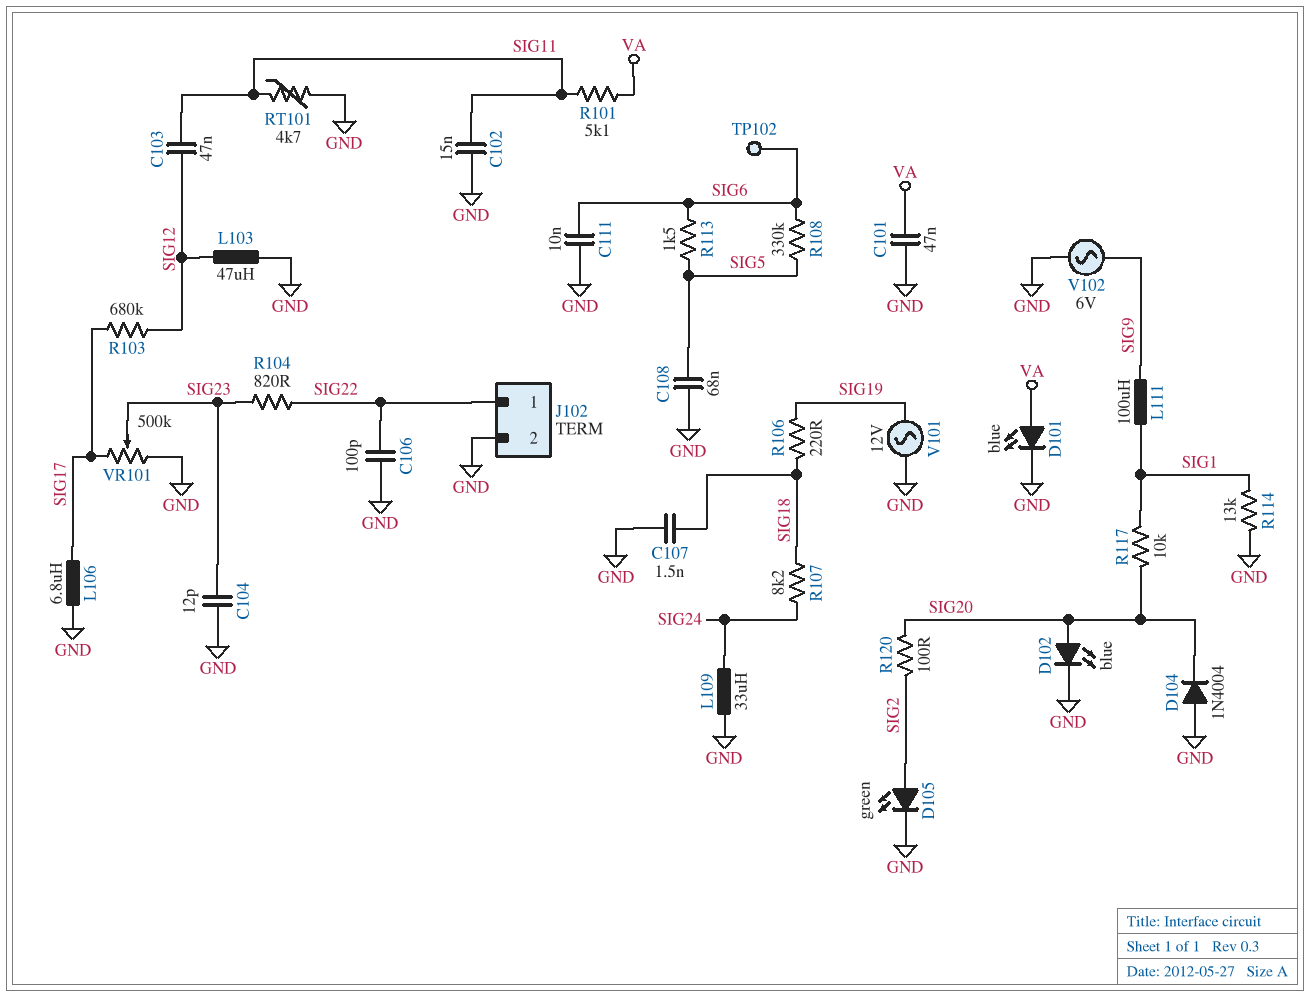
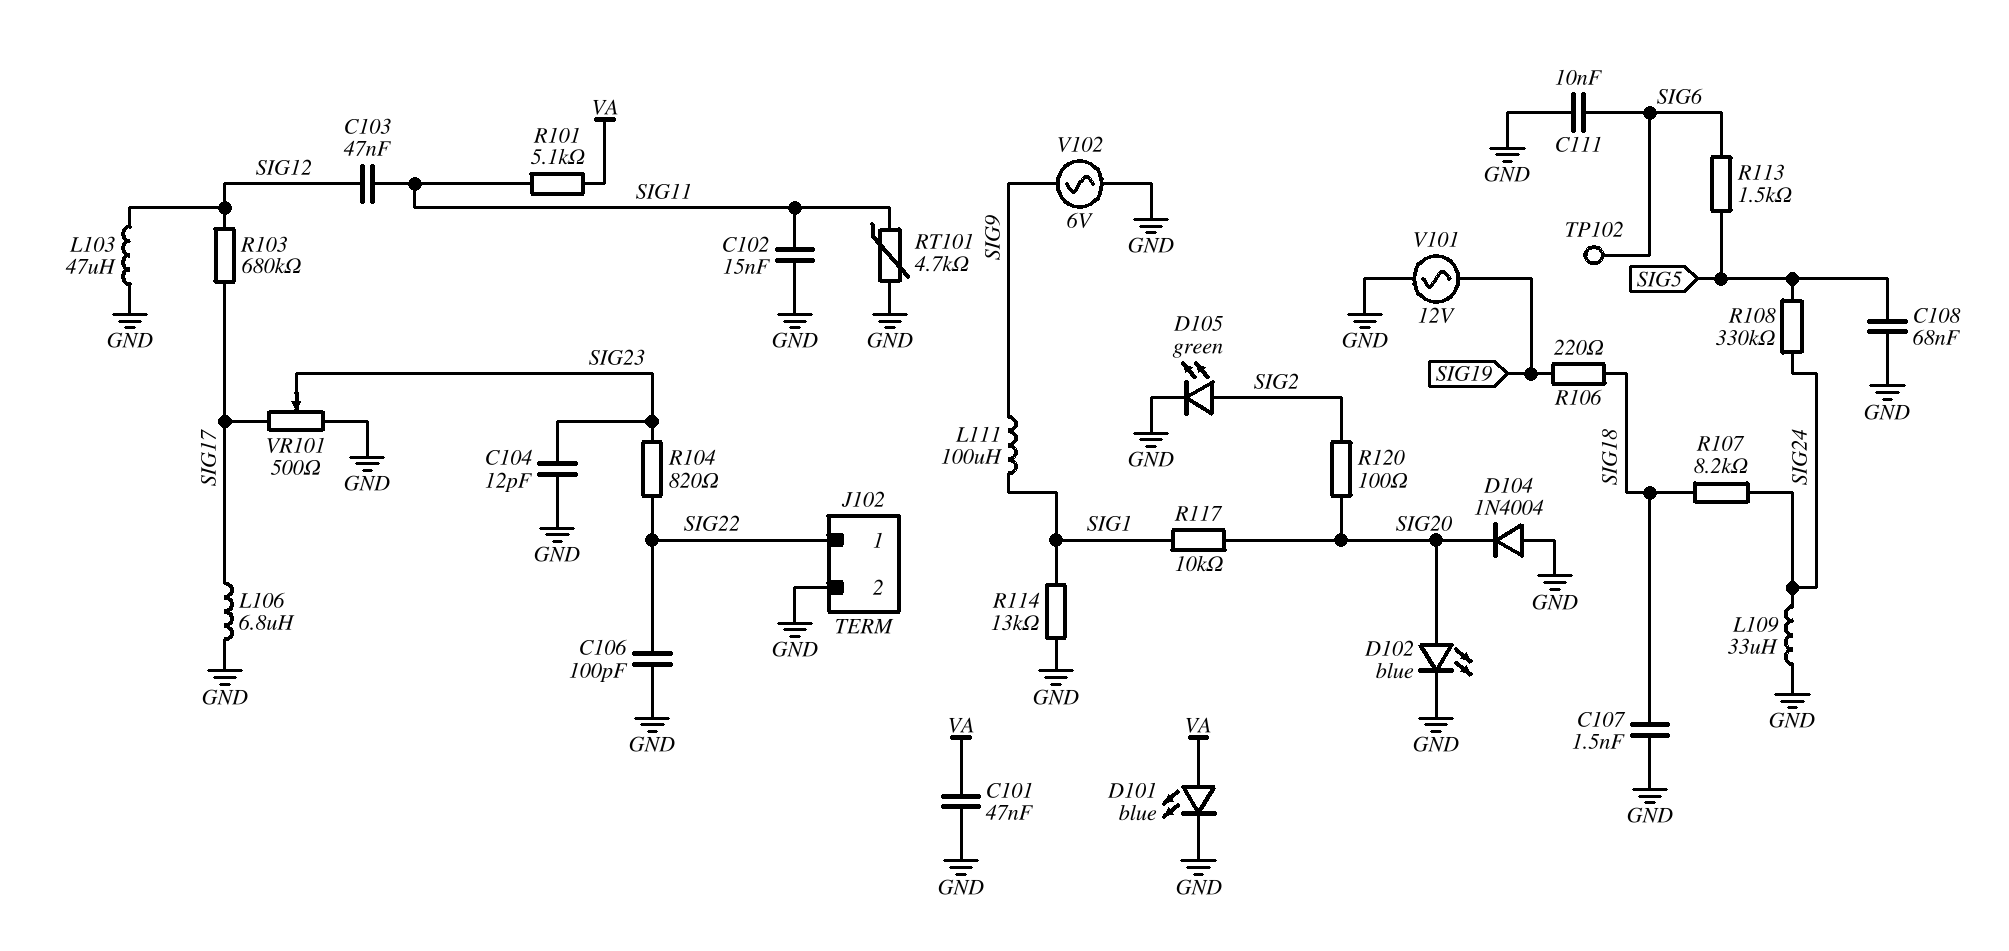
R108: 330k (SIG5, SIG6) -> 330k (SIG5, SIG24)
VR101: 500k (GND, SIG17, wiper SIG23) -> 500 (GND, SIG17, wiper SIG23)

